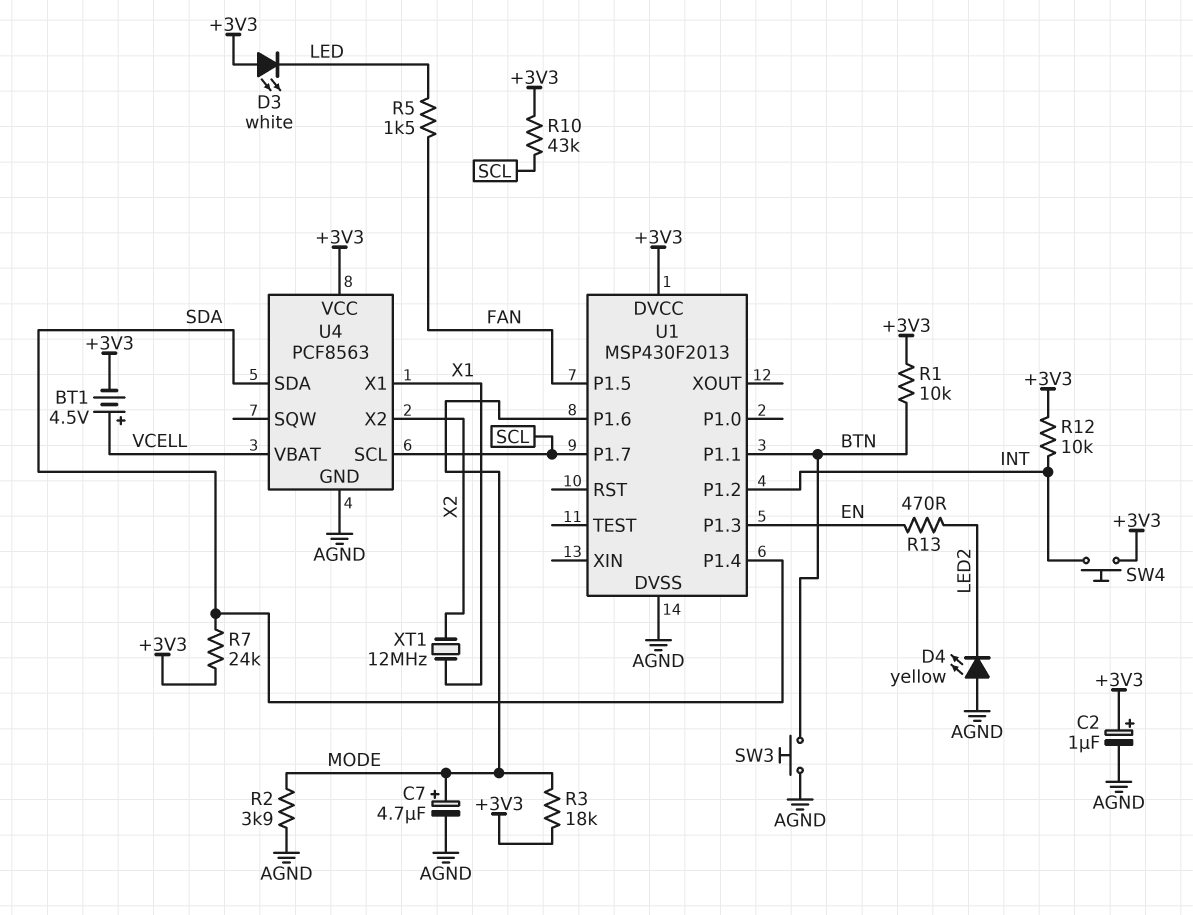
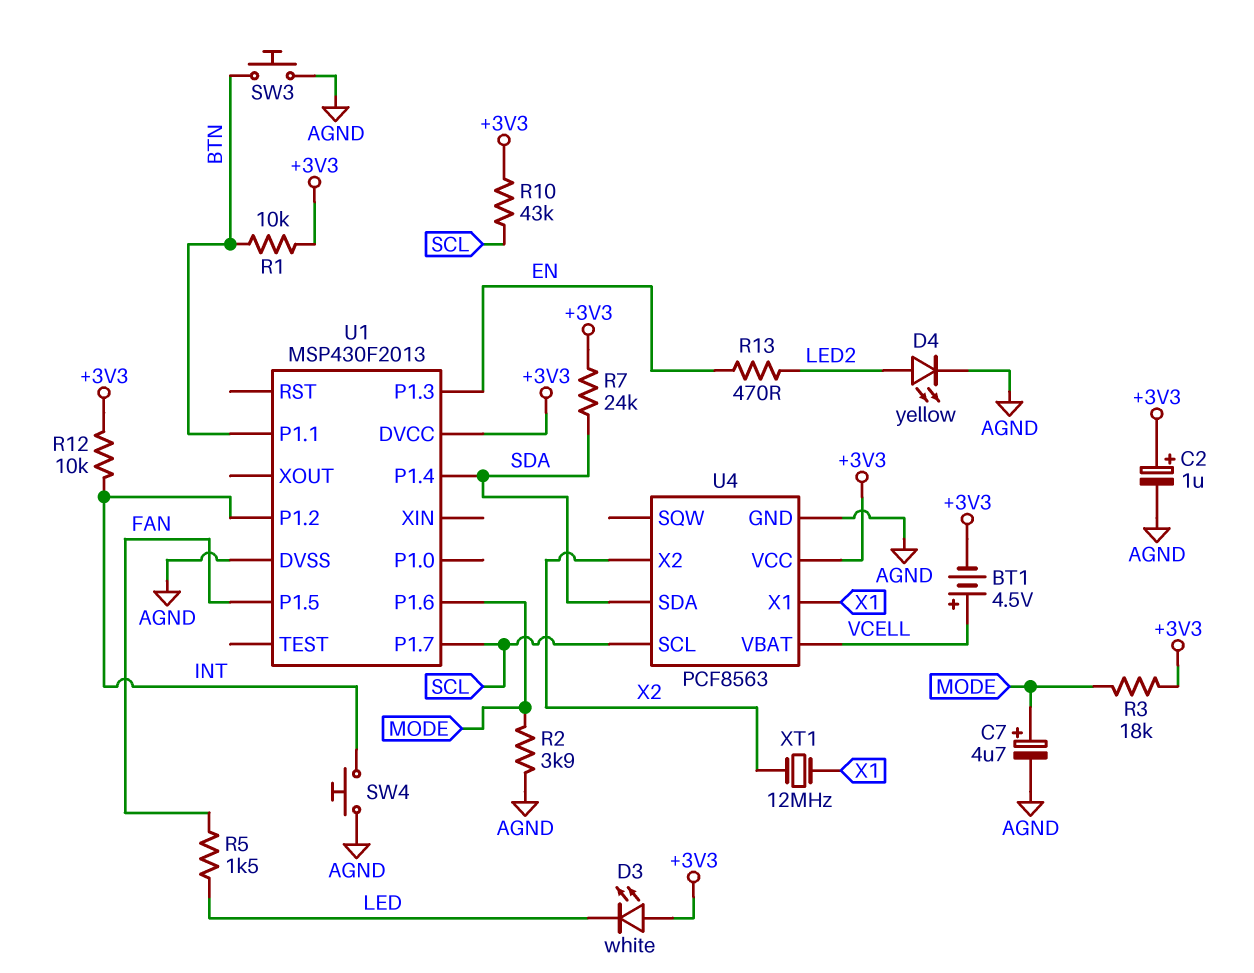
D4: LED yellow (A AGND, K LED2) -> LED yellow (A LED2, K AGND)
SW4: button (+3V3, INT) -> button (AGND, INT)

